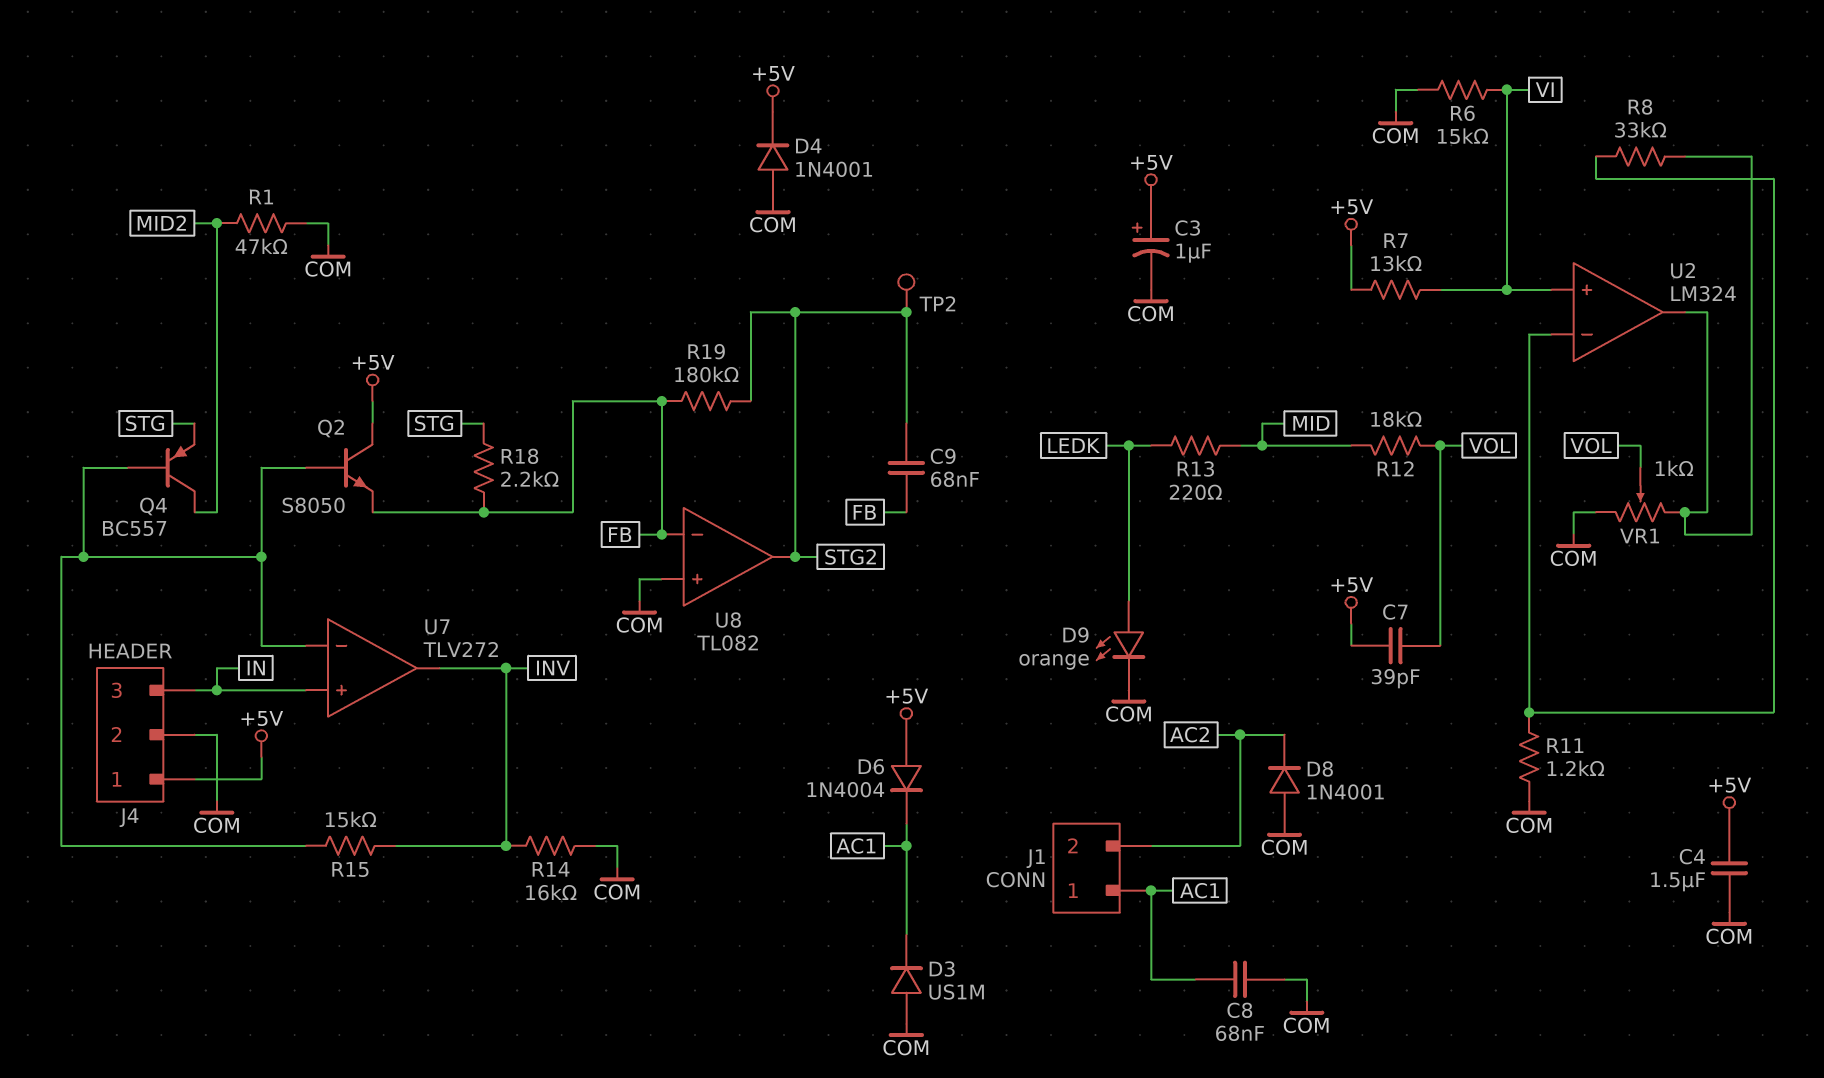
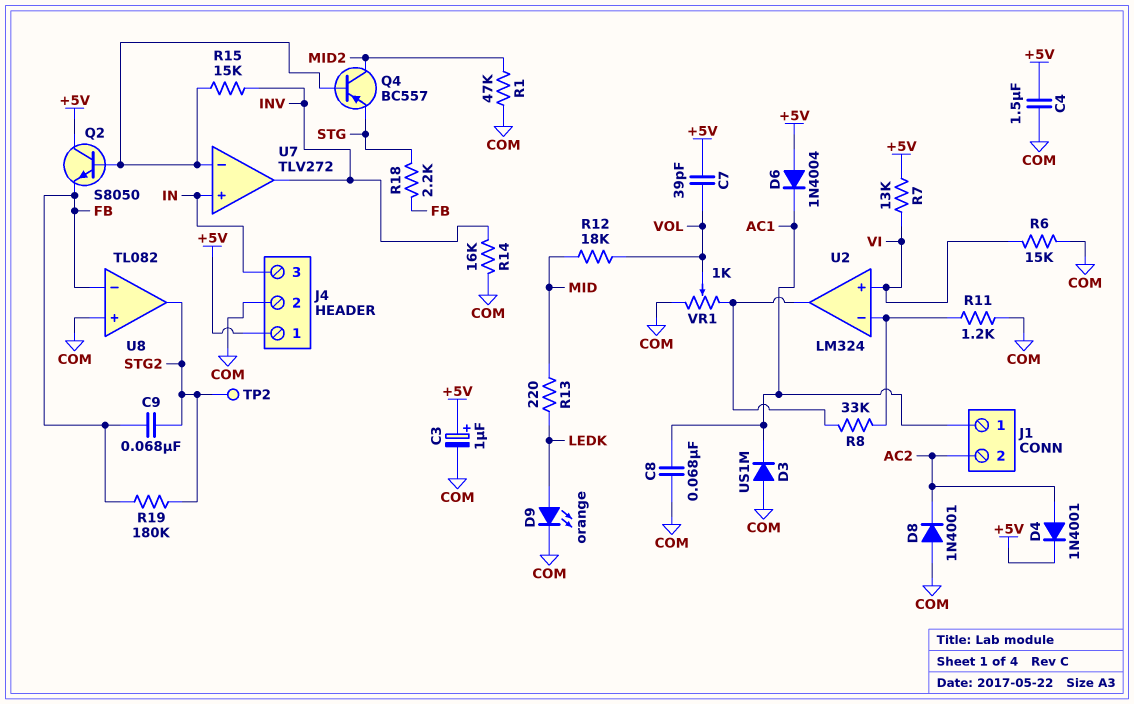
D4: diode 1N4001 (A COM, K +5V) -> diode 1N4001 (A AC2, K +5V)

